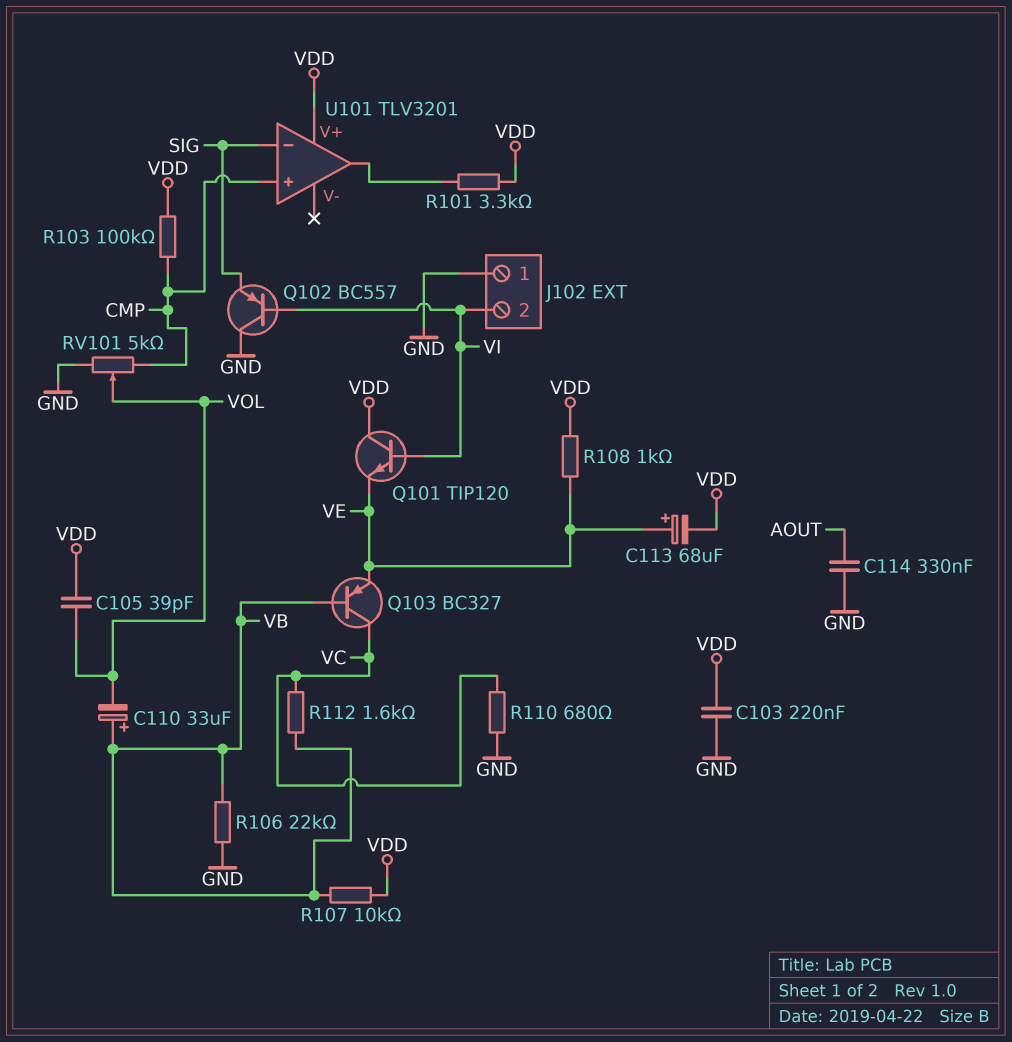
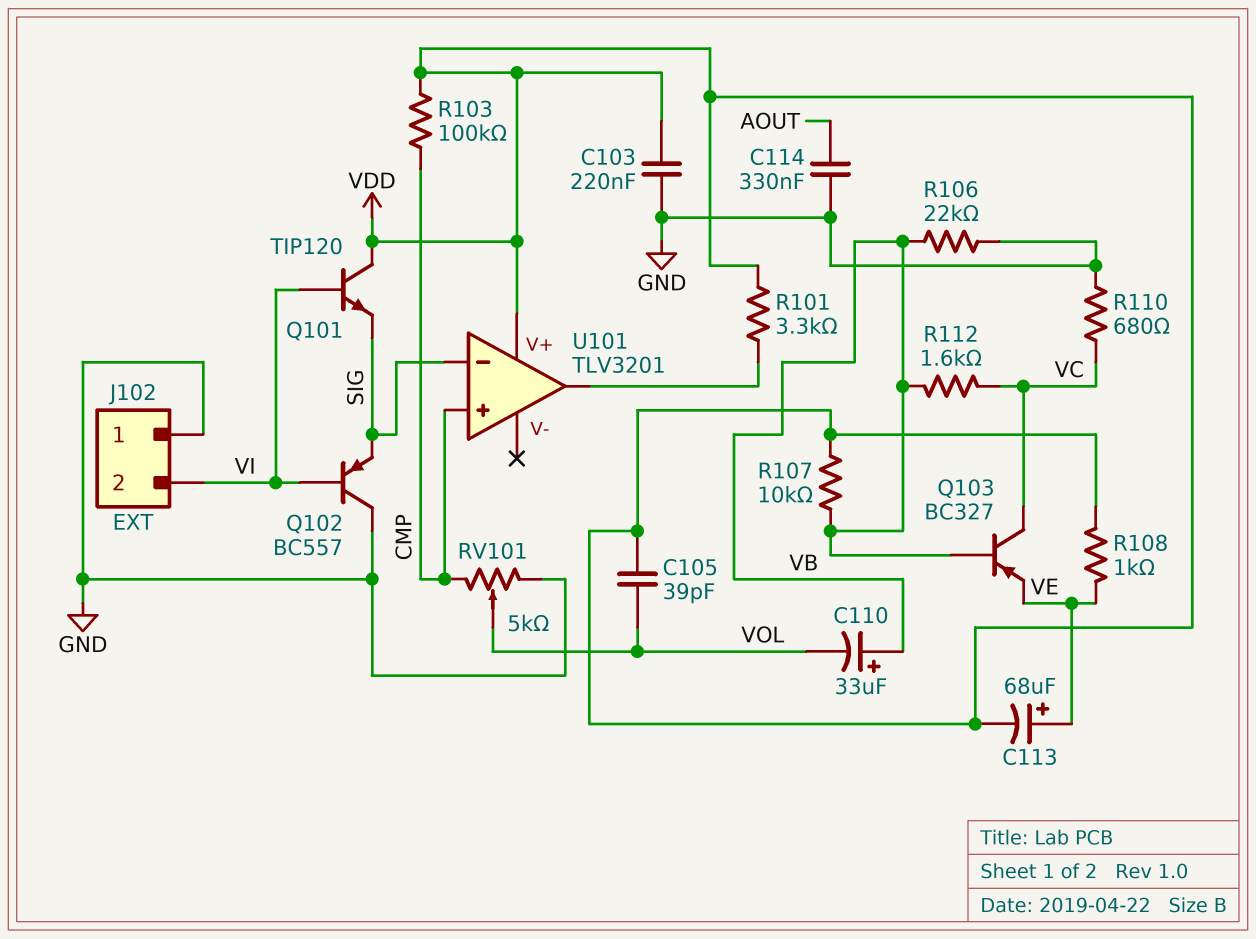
Q101: NPN TIP120 (B VI, C VDD, E VE) -> NPN TIP120 (B VI, C VDD, E SIG)

